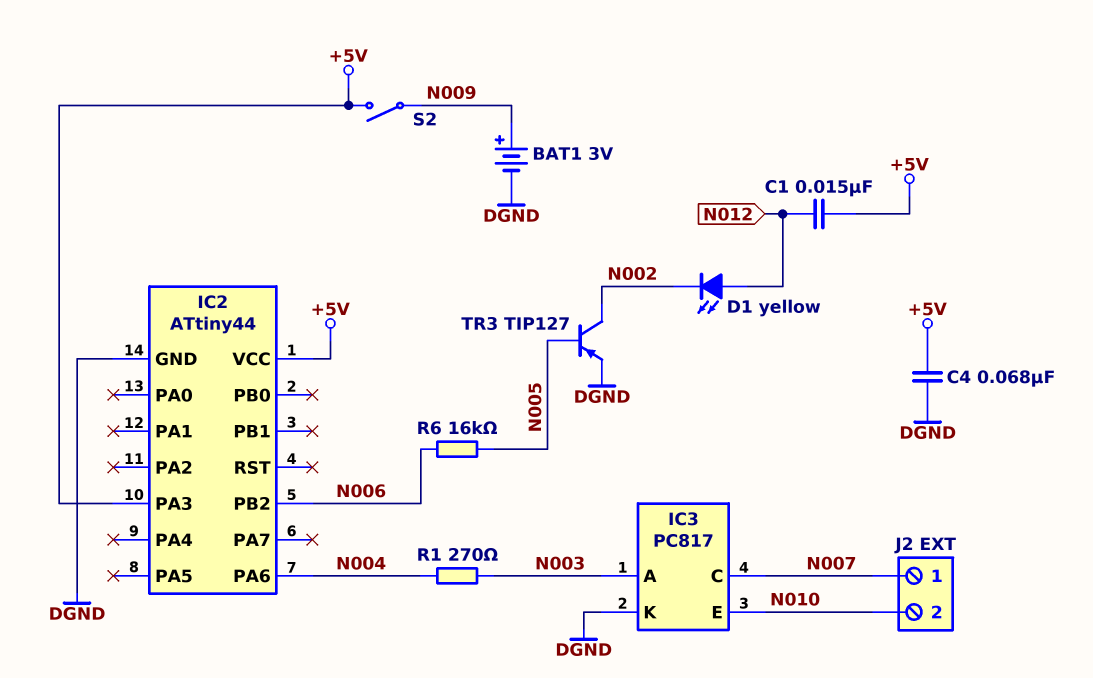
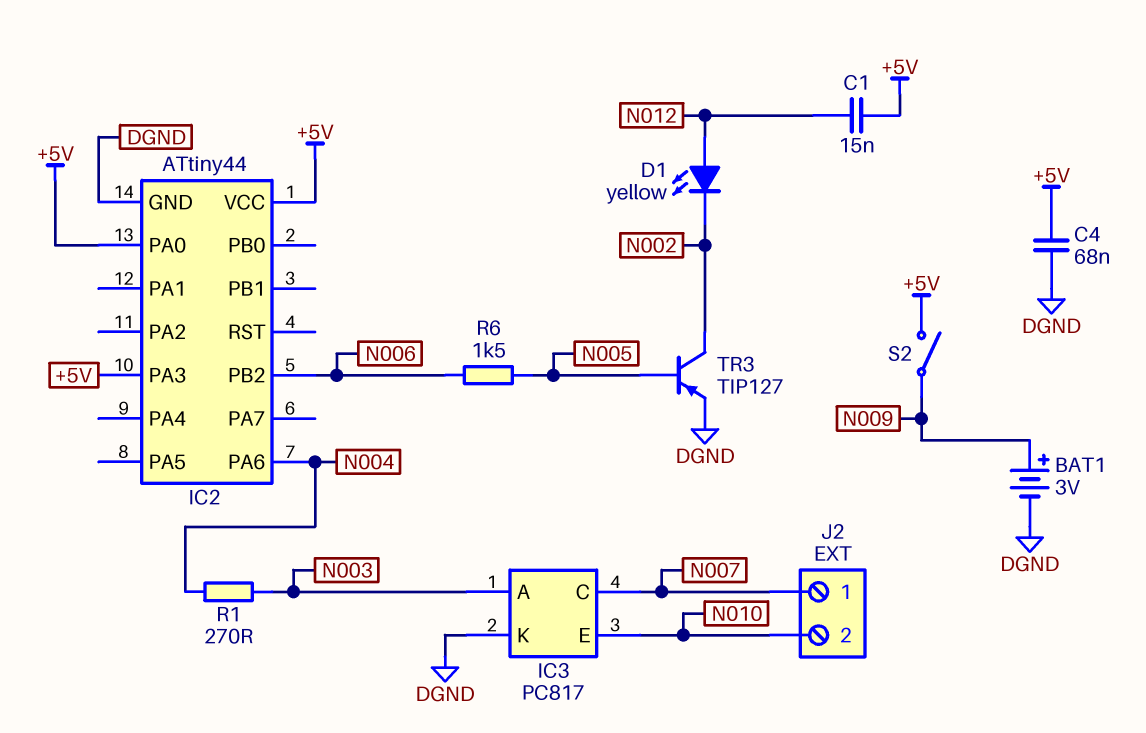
IC2 pin PA0: none -> +5V
R6: 16k (N005, N006) -> 1.5k (N005, N006)

